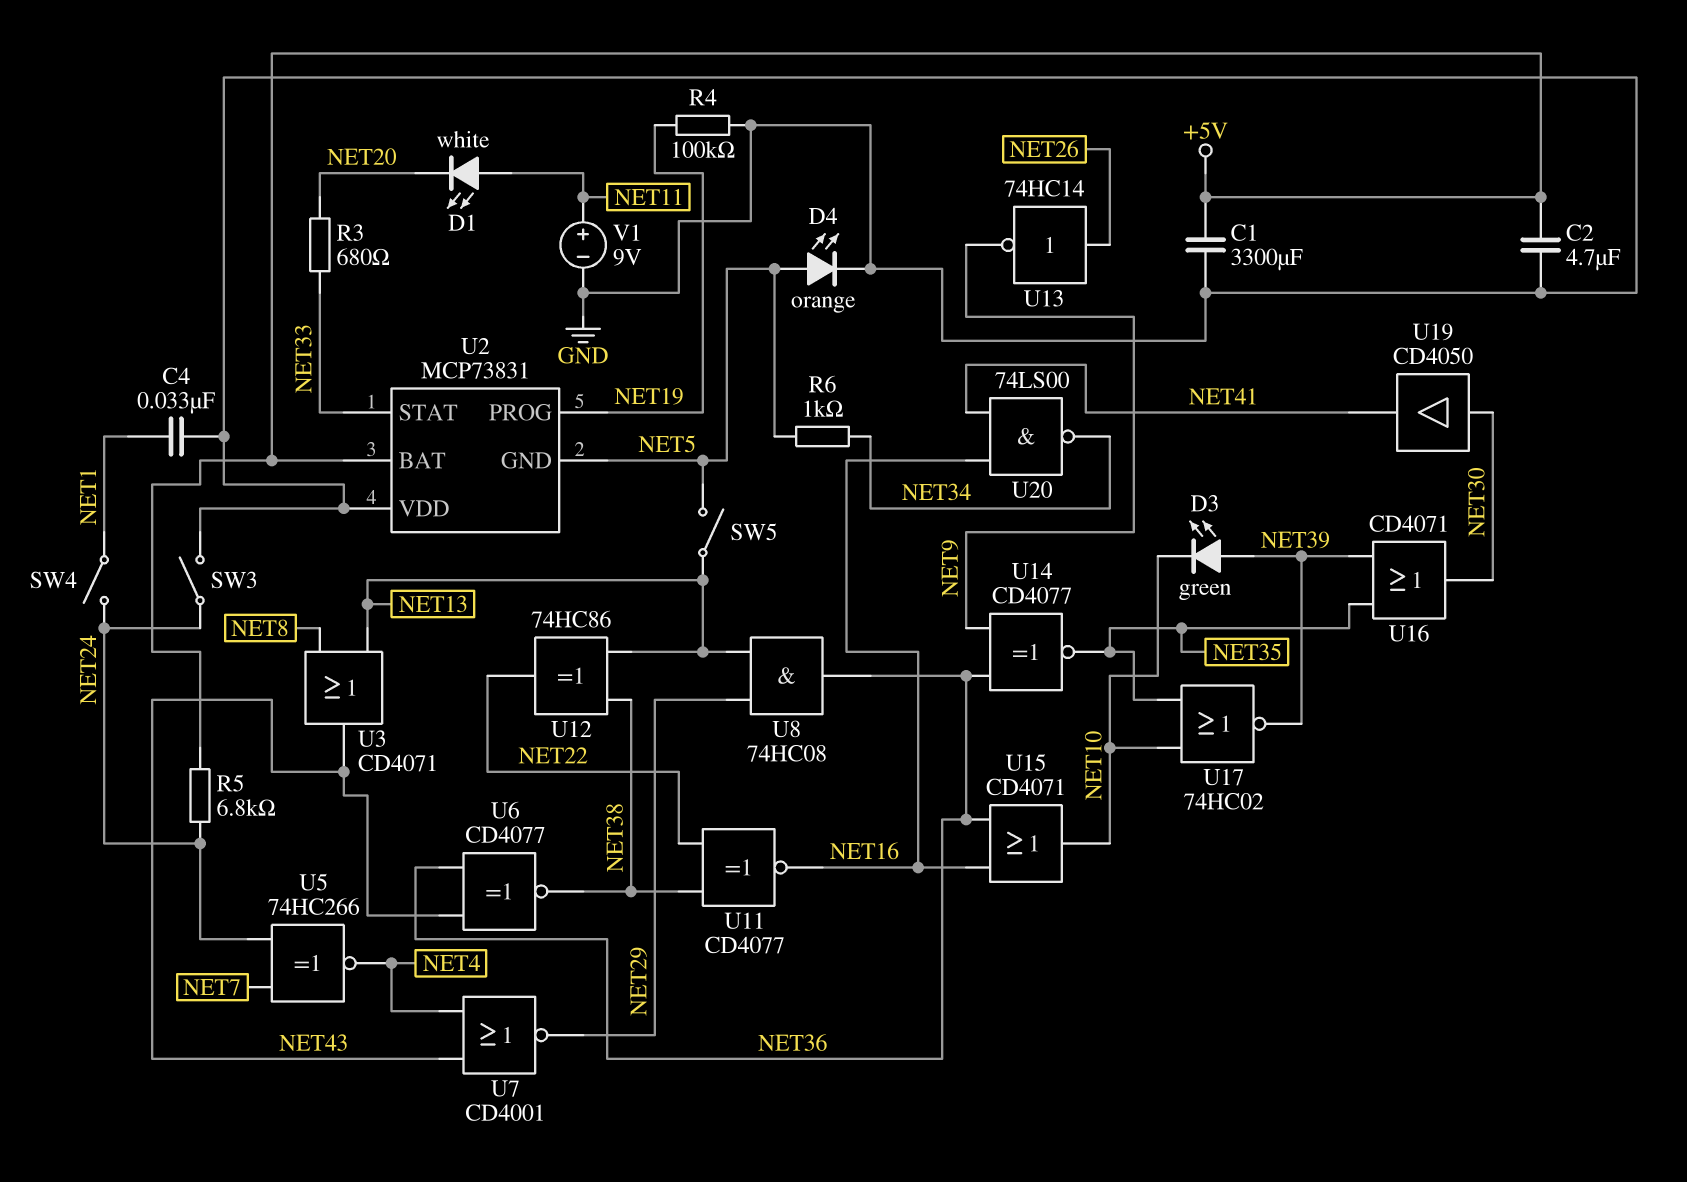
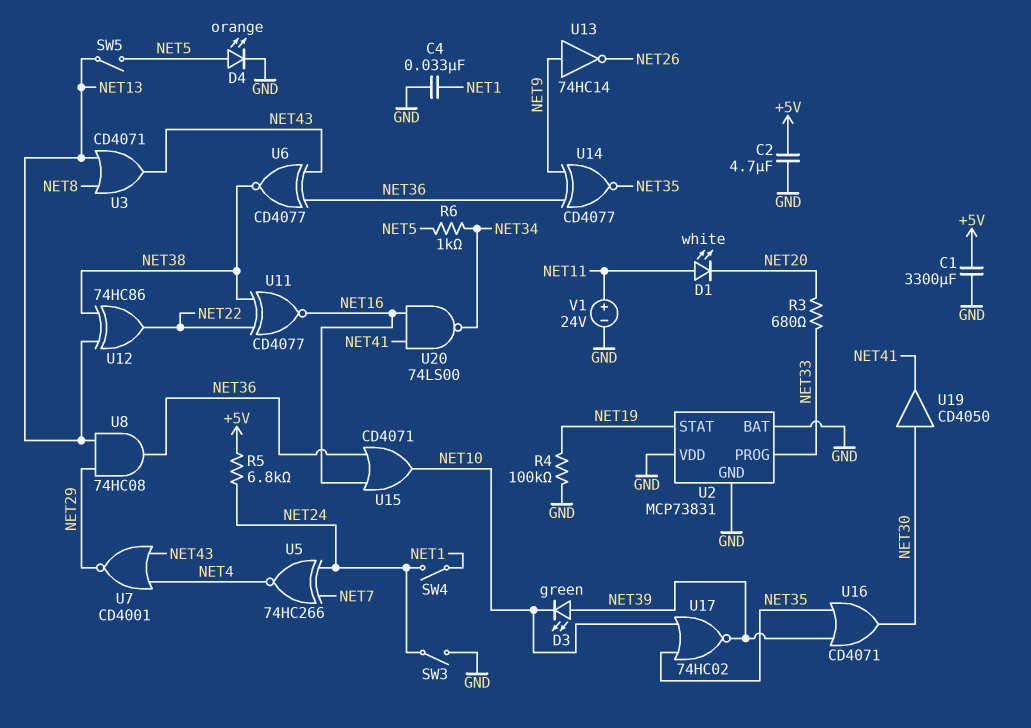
U2 pin BAT: +5V -> GND
U2 pin GND: NET5 -> GND
U2 pin PROG: NET19 -> NET33
U2 pin STAT: NET33 -> NET19
U13: NOT 74HC14 (in NET26, out NET9) -> NOT 74HC14 (in NET9, out NET26)
V1: 9V (plus NET11, minus GND) -> 24V (plus NET11, minus GND)

